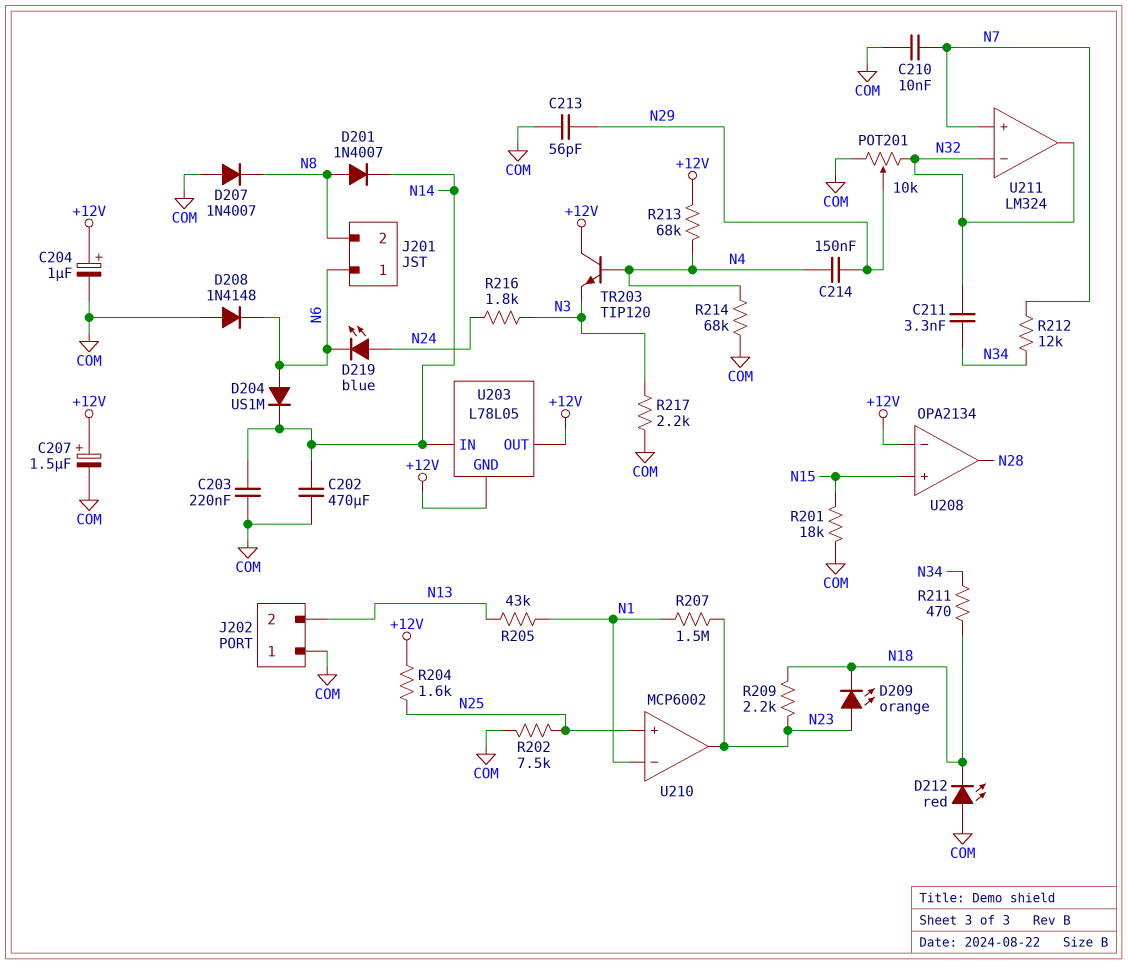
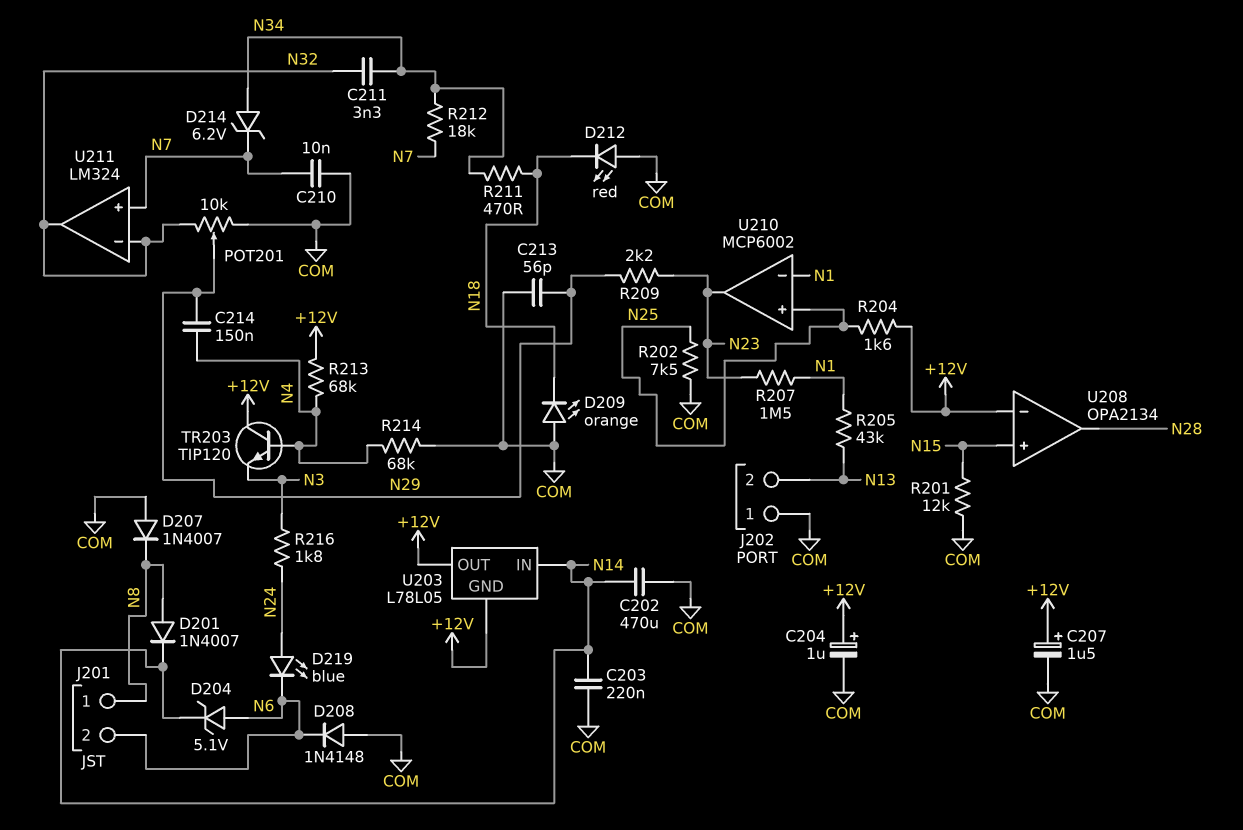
D204: diode US1M (A N6, K N14) -> zener 5.1V (A N6, K N14)
D209: LED orange (A N23, K N18) -> LED orange (A COM, K N18)
D214: none -> zener 6.2V (A N34, K N7)
J201 pin 1: N6 -> N8
J201 pin 2: N8 -> N6
R201: 18k (COM, N15) -> 12k (COM, N15)
R209: 2.2k (N18, N23) -> 2.2k (N23, N29)
R212: 12k (N7, N34) -> 18k (N7, N34)
R217: 2.2k (COM, N3) -> none

